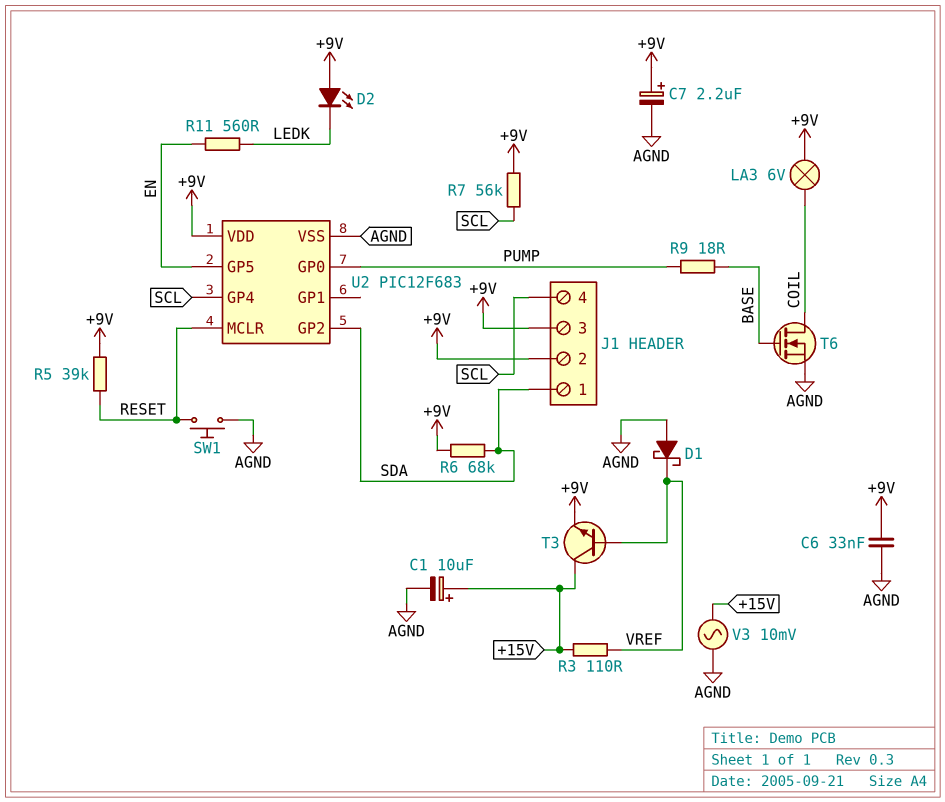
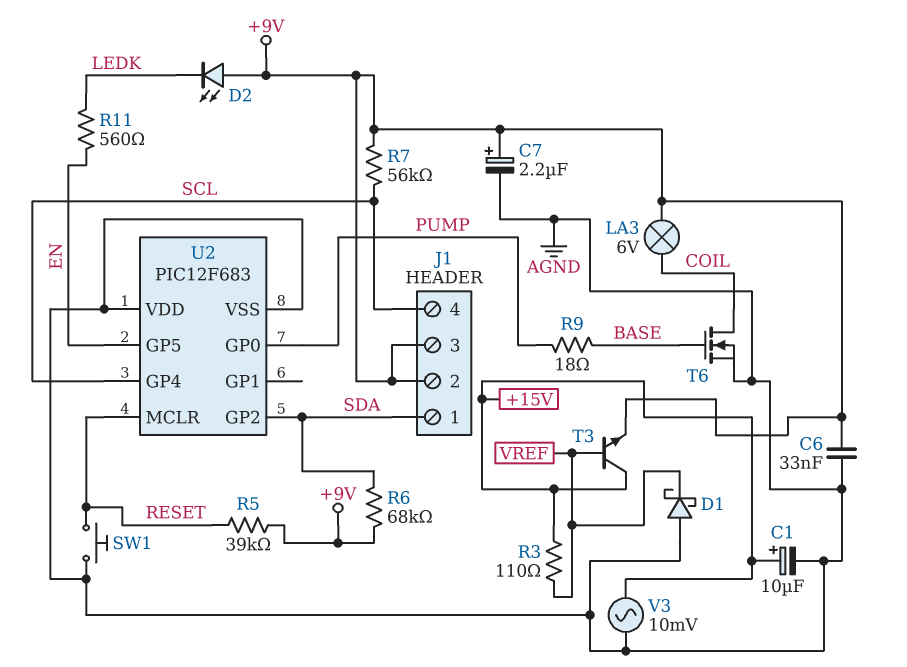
U2 pin VDD: +9V -> AGND

